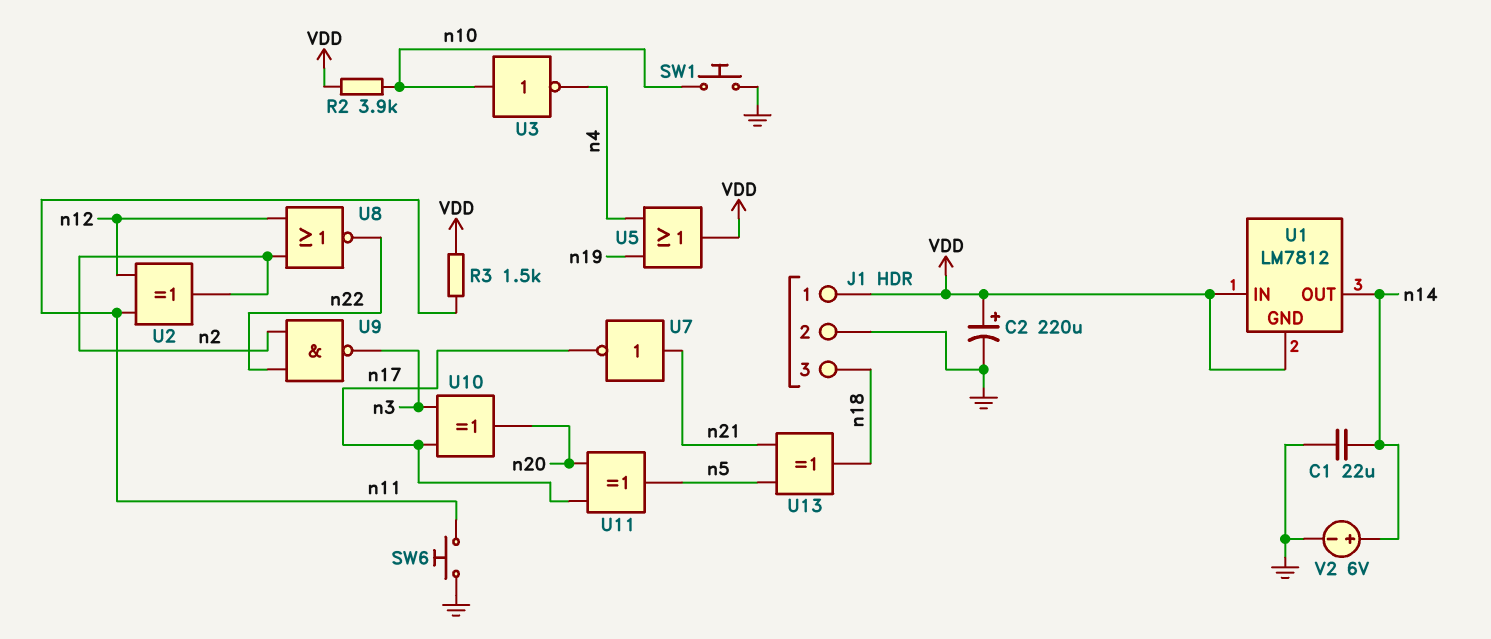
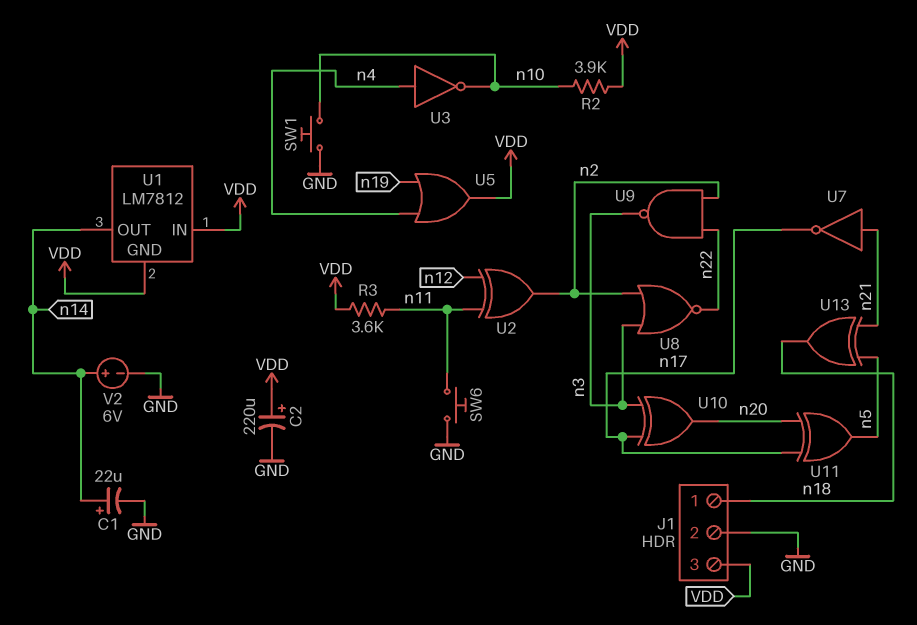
C1: 22uF (GND, n14) -> 22uF (plus n14, minus GND)
J1 pin 1: VDD -> n18
J1 pin 3: n18 -> VDD
R3: 1.5k (VDD, n11) -> 3.6k (VDD, n11)
U3: NOT (in n10, out n4) -> NOT (in n4, out n10)
U8: NOR (in n2, in n12, out n22) -> NOR (in n2, in n3, out n22)

